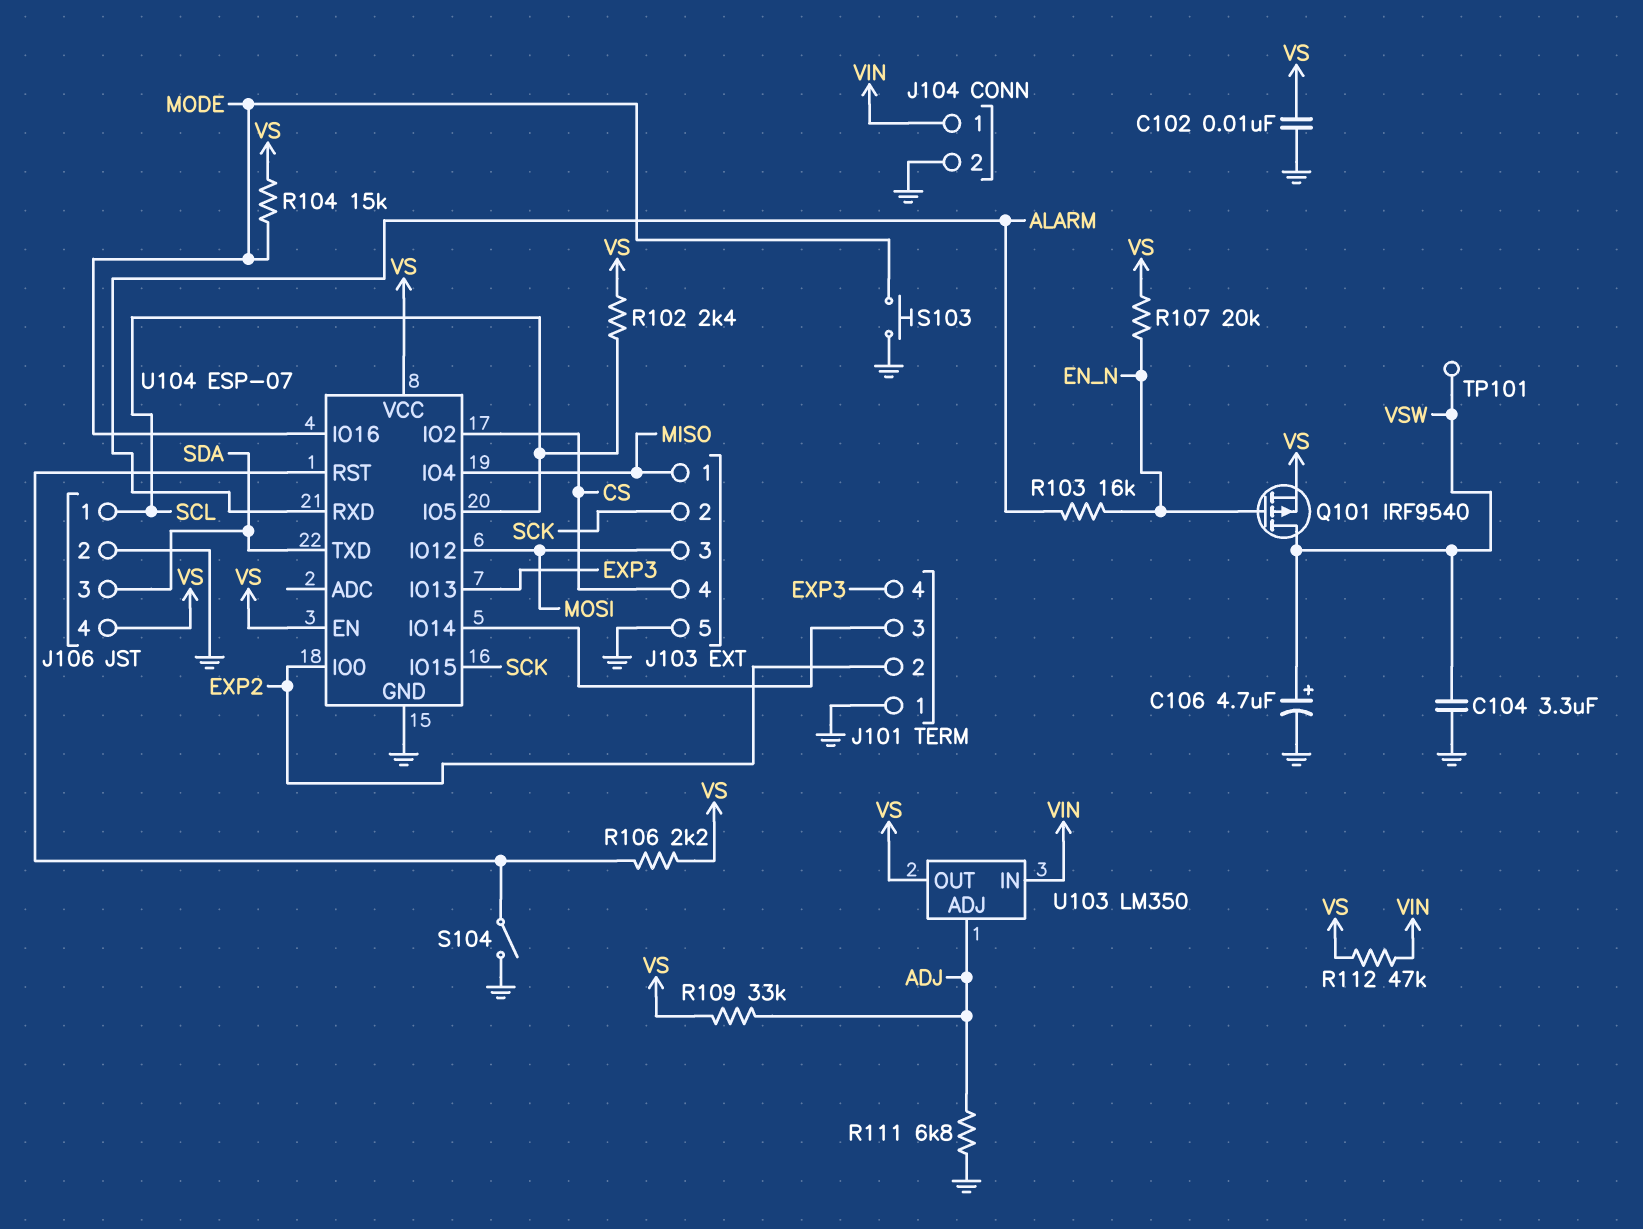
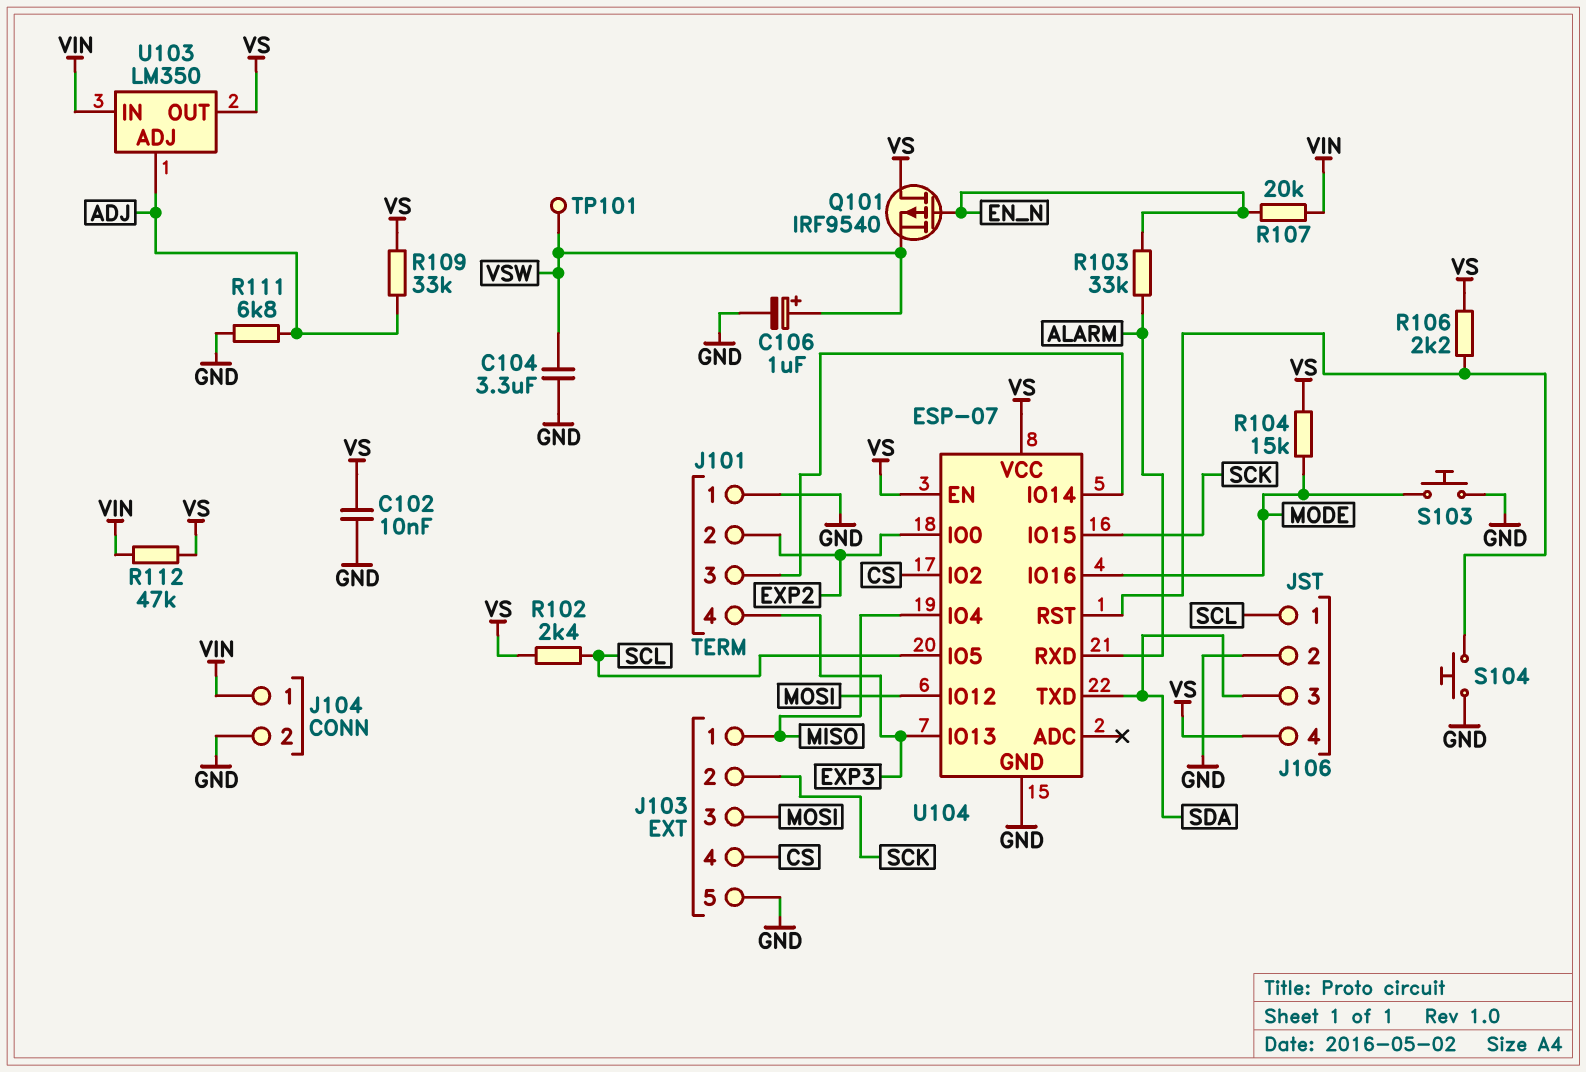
C106: 4.7uF (plus VSW, minus GND) -> 1uF (plus VSW, minus GND)
Q101: PMOS IRF9540 (G EN_N, D VSW, S VS) -> PMOS IRF9540 (G EN_N, D VS, S VSW)
R103: 16k (ALARM, EN_N) -> 33k (ALARM, EN_N)
R107: 20k (EN_N, VS) -> 20k (EN_N, VIN)
S104: switch (GND, U104/RST) -> button (GND, U104/RST)

